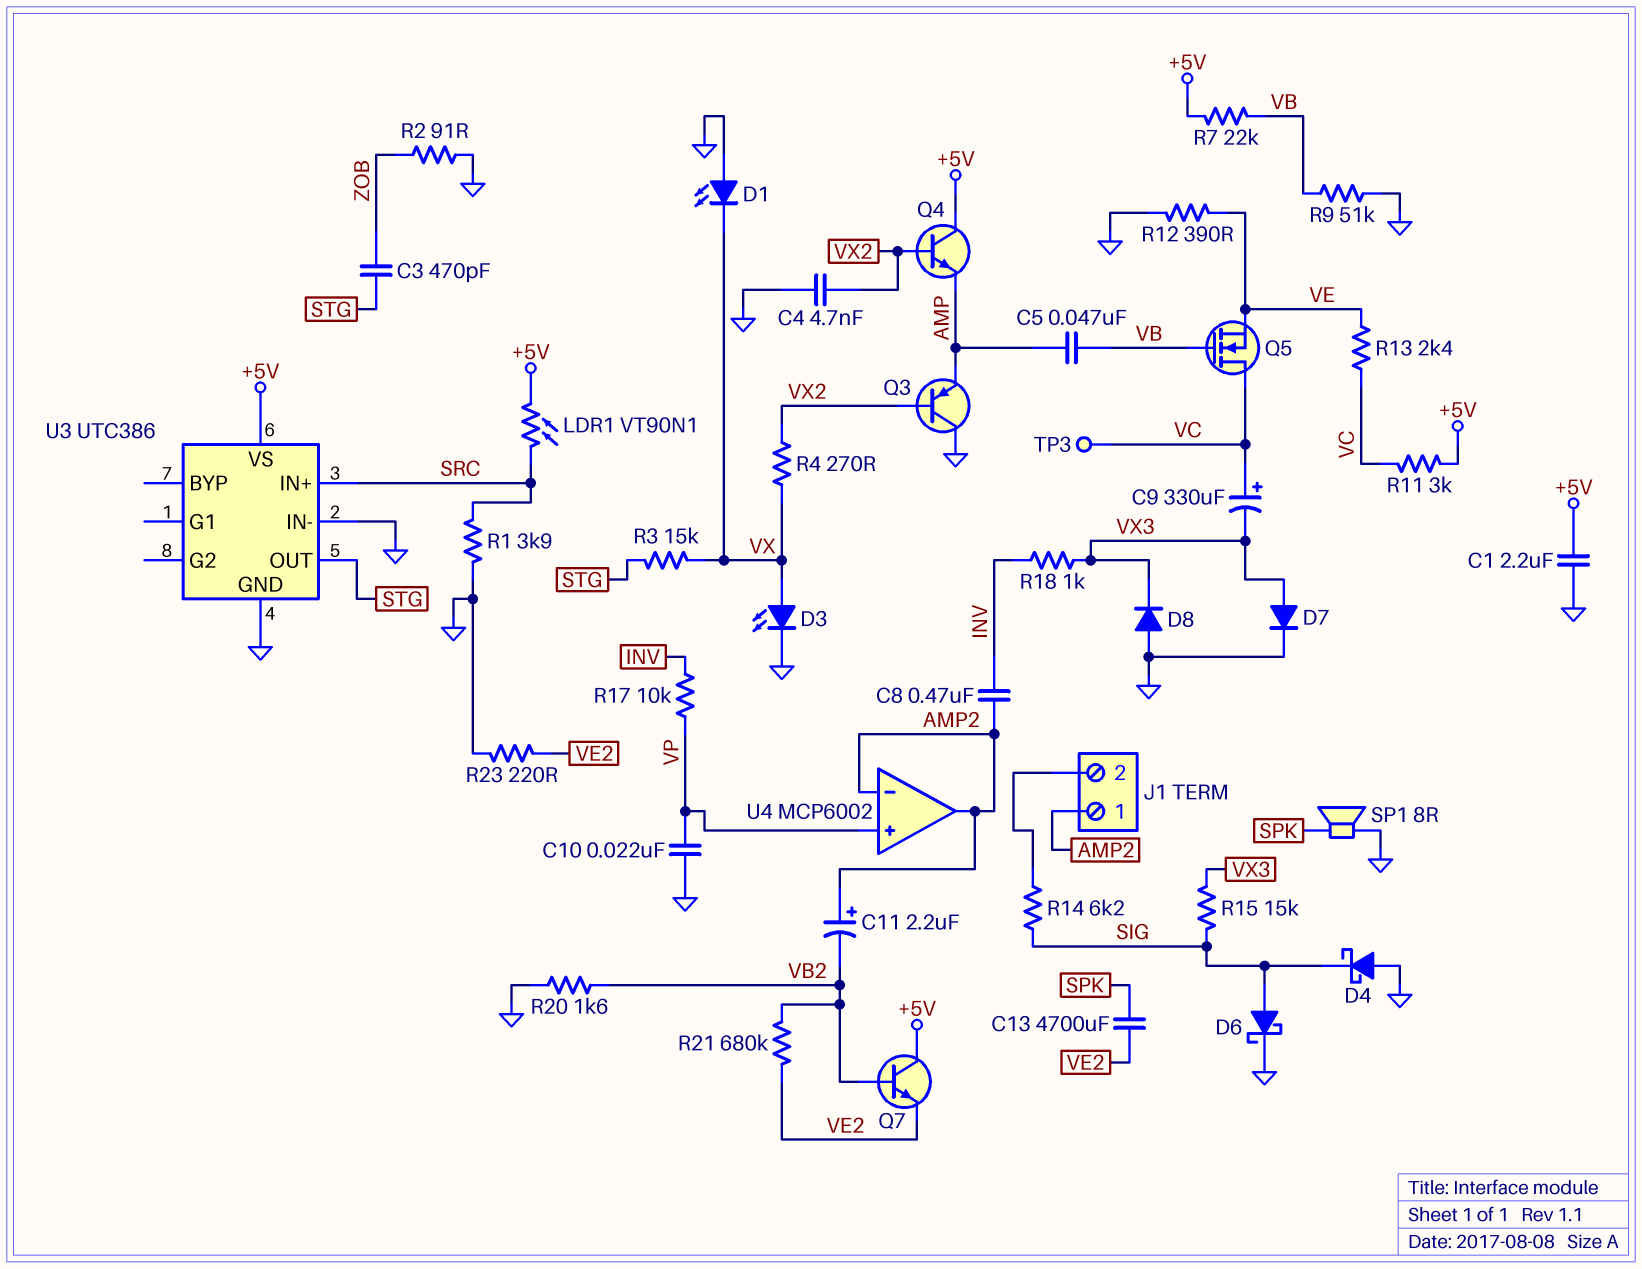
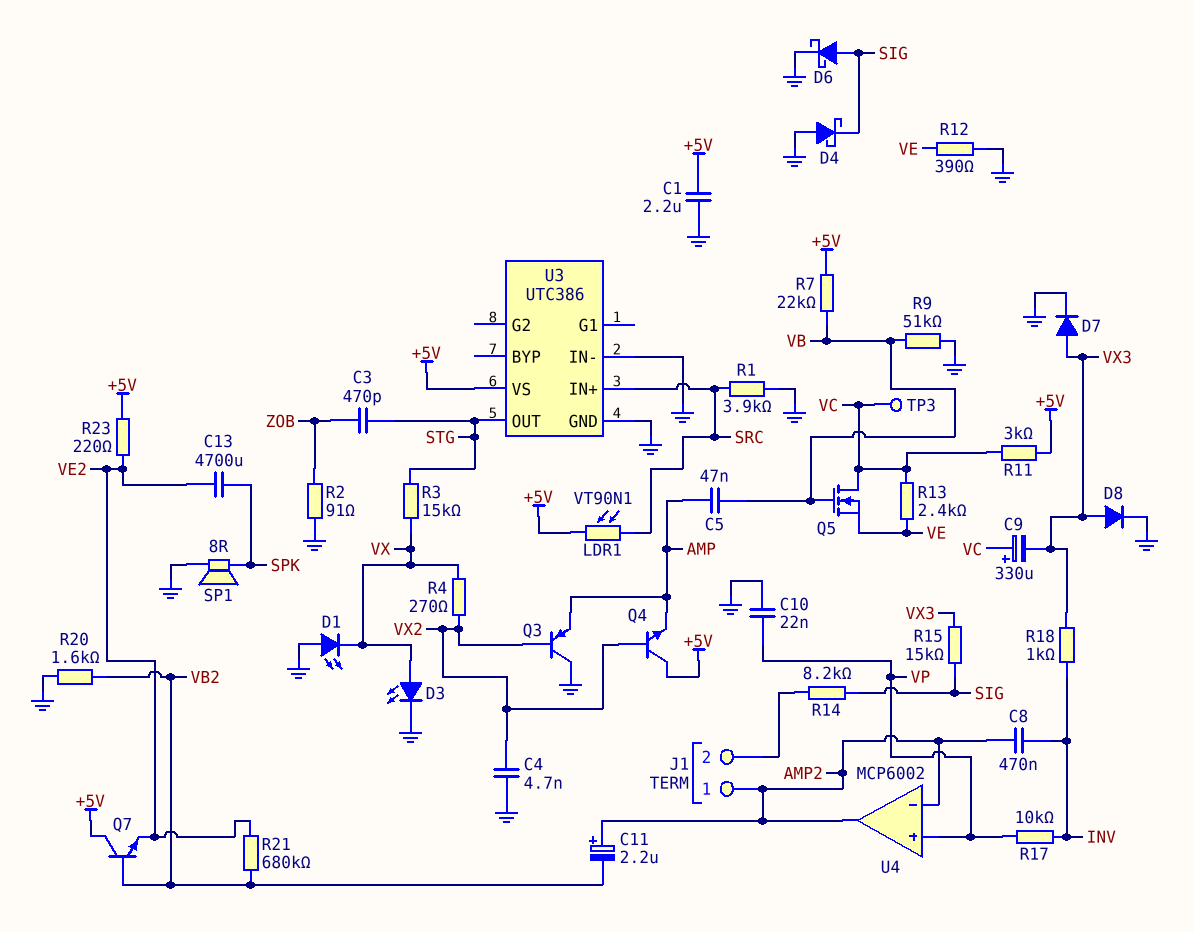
D8: diode (A GND, K VX3) -> diode (A VX3, K GND)
R14: 6.2k (J1/2, SIG) -> 8.2k (J1/2, SIG)
R23: 220 (GND, VE2) -> 220 (+5V, VE2)

